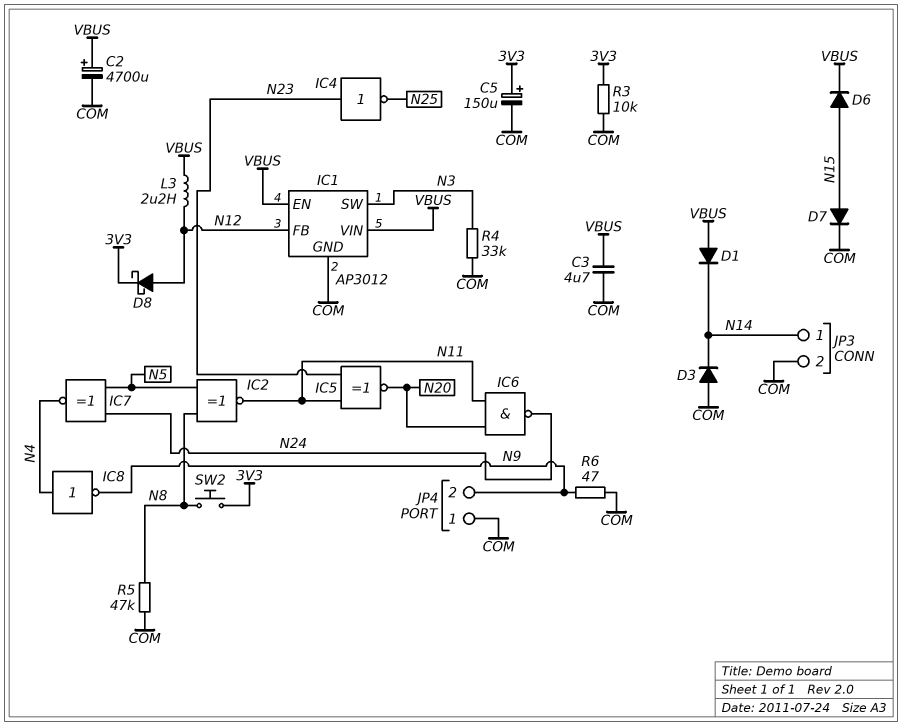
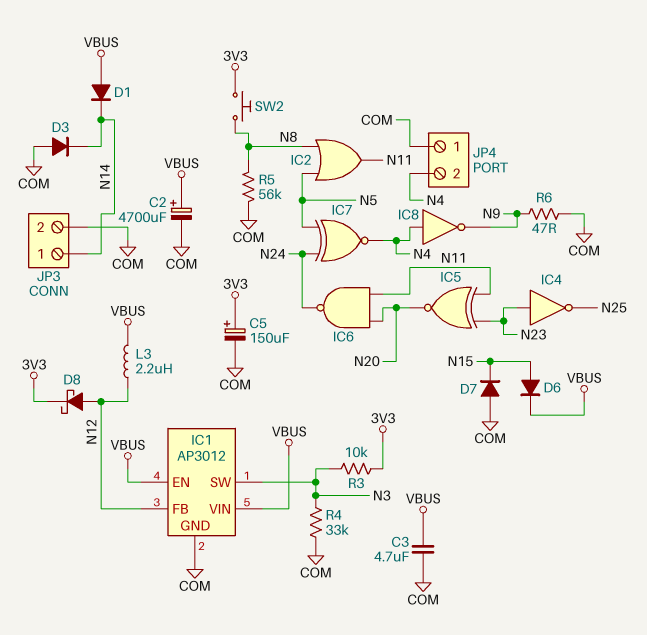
D7: diode (A N15, K COM) -> diode (A COM, K N15)
IC2: XNOR (in N5, in N8, out N11) -> OR (in N5, in N8, out N11)
JP4 pin 2: N9 -> N4
R3: 10k (3V3, COM) -> 10k (3V3, N3)
R5: 47k (COM, N8) -> 56k (COM, N8)

